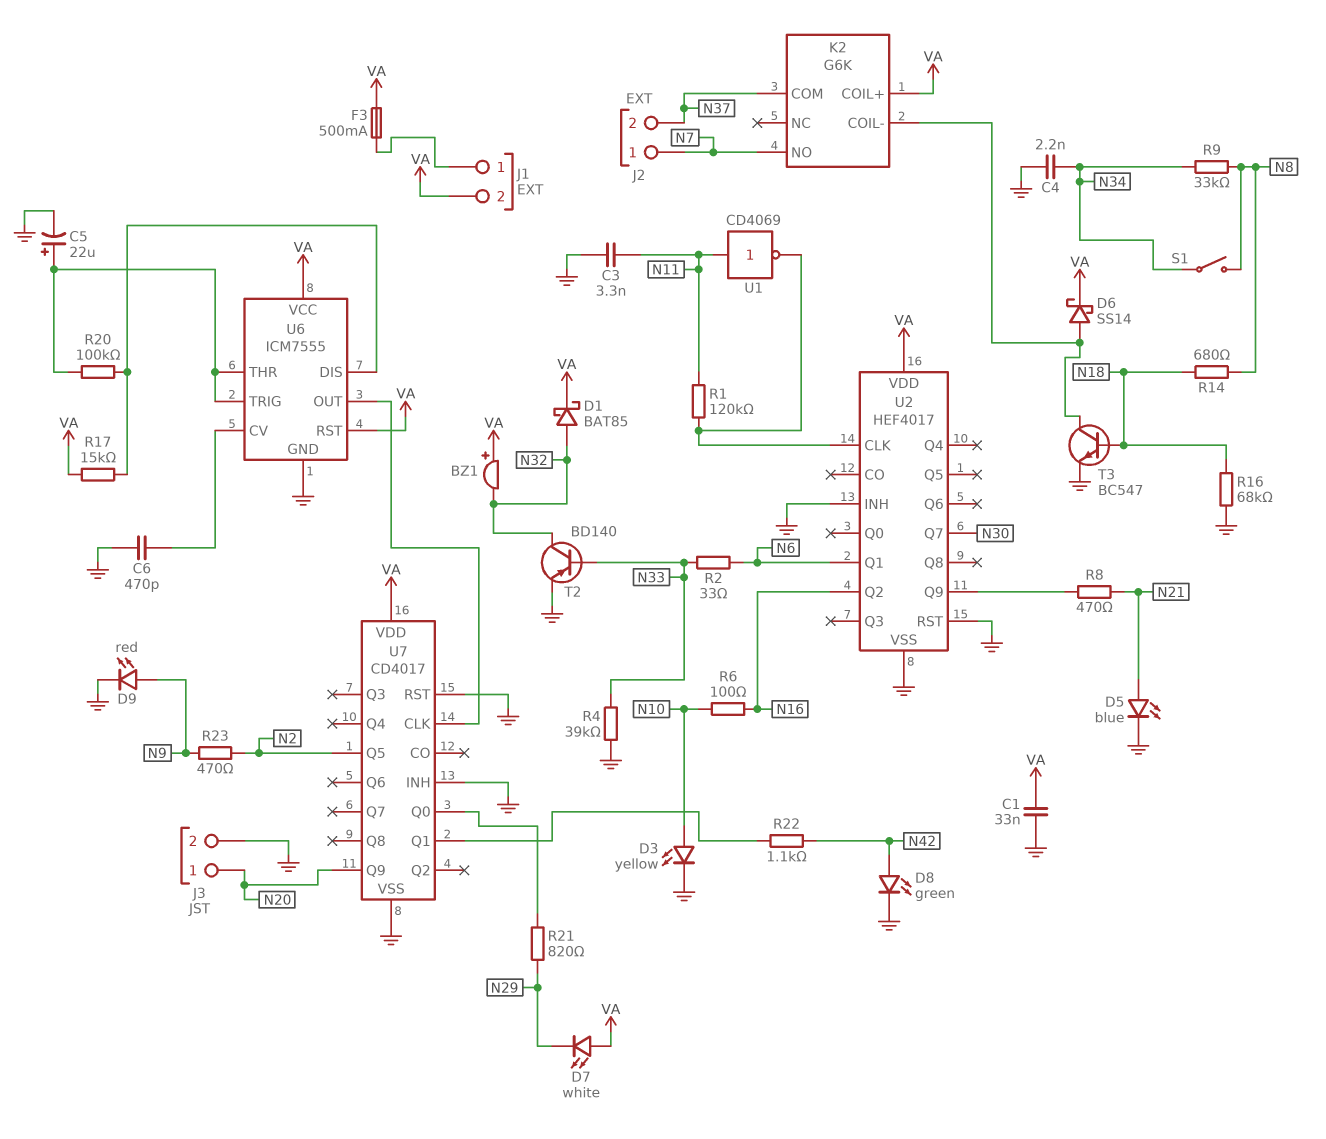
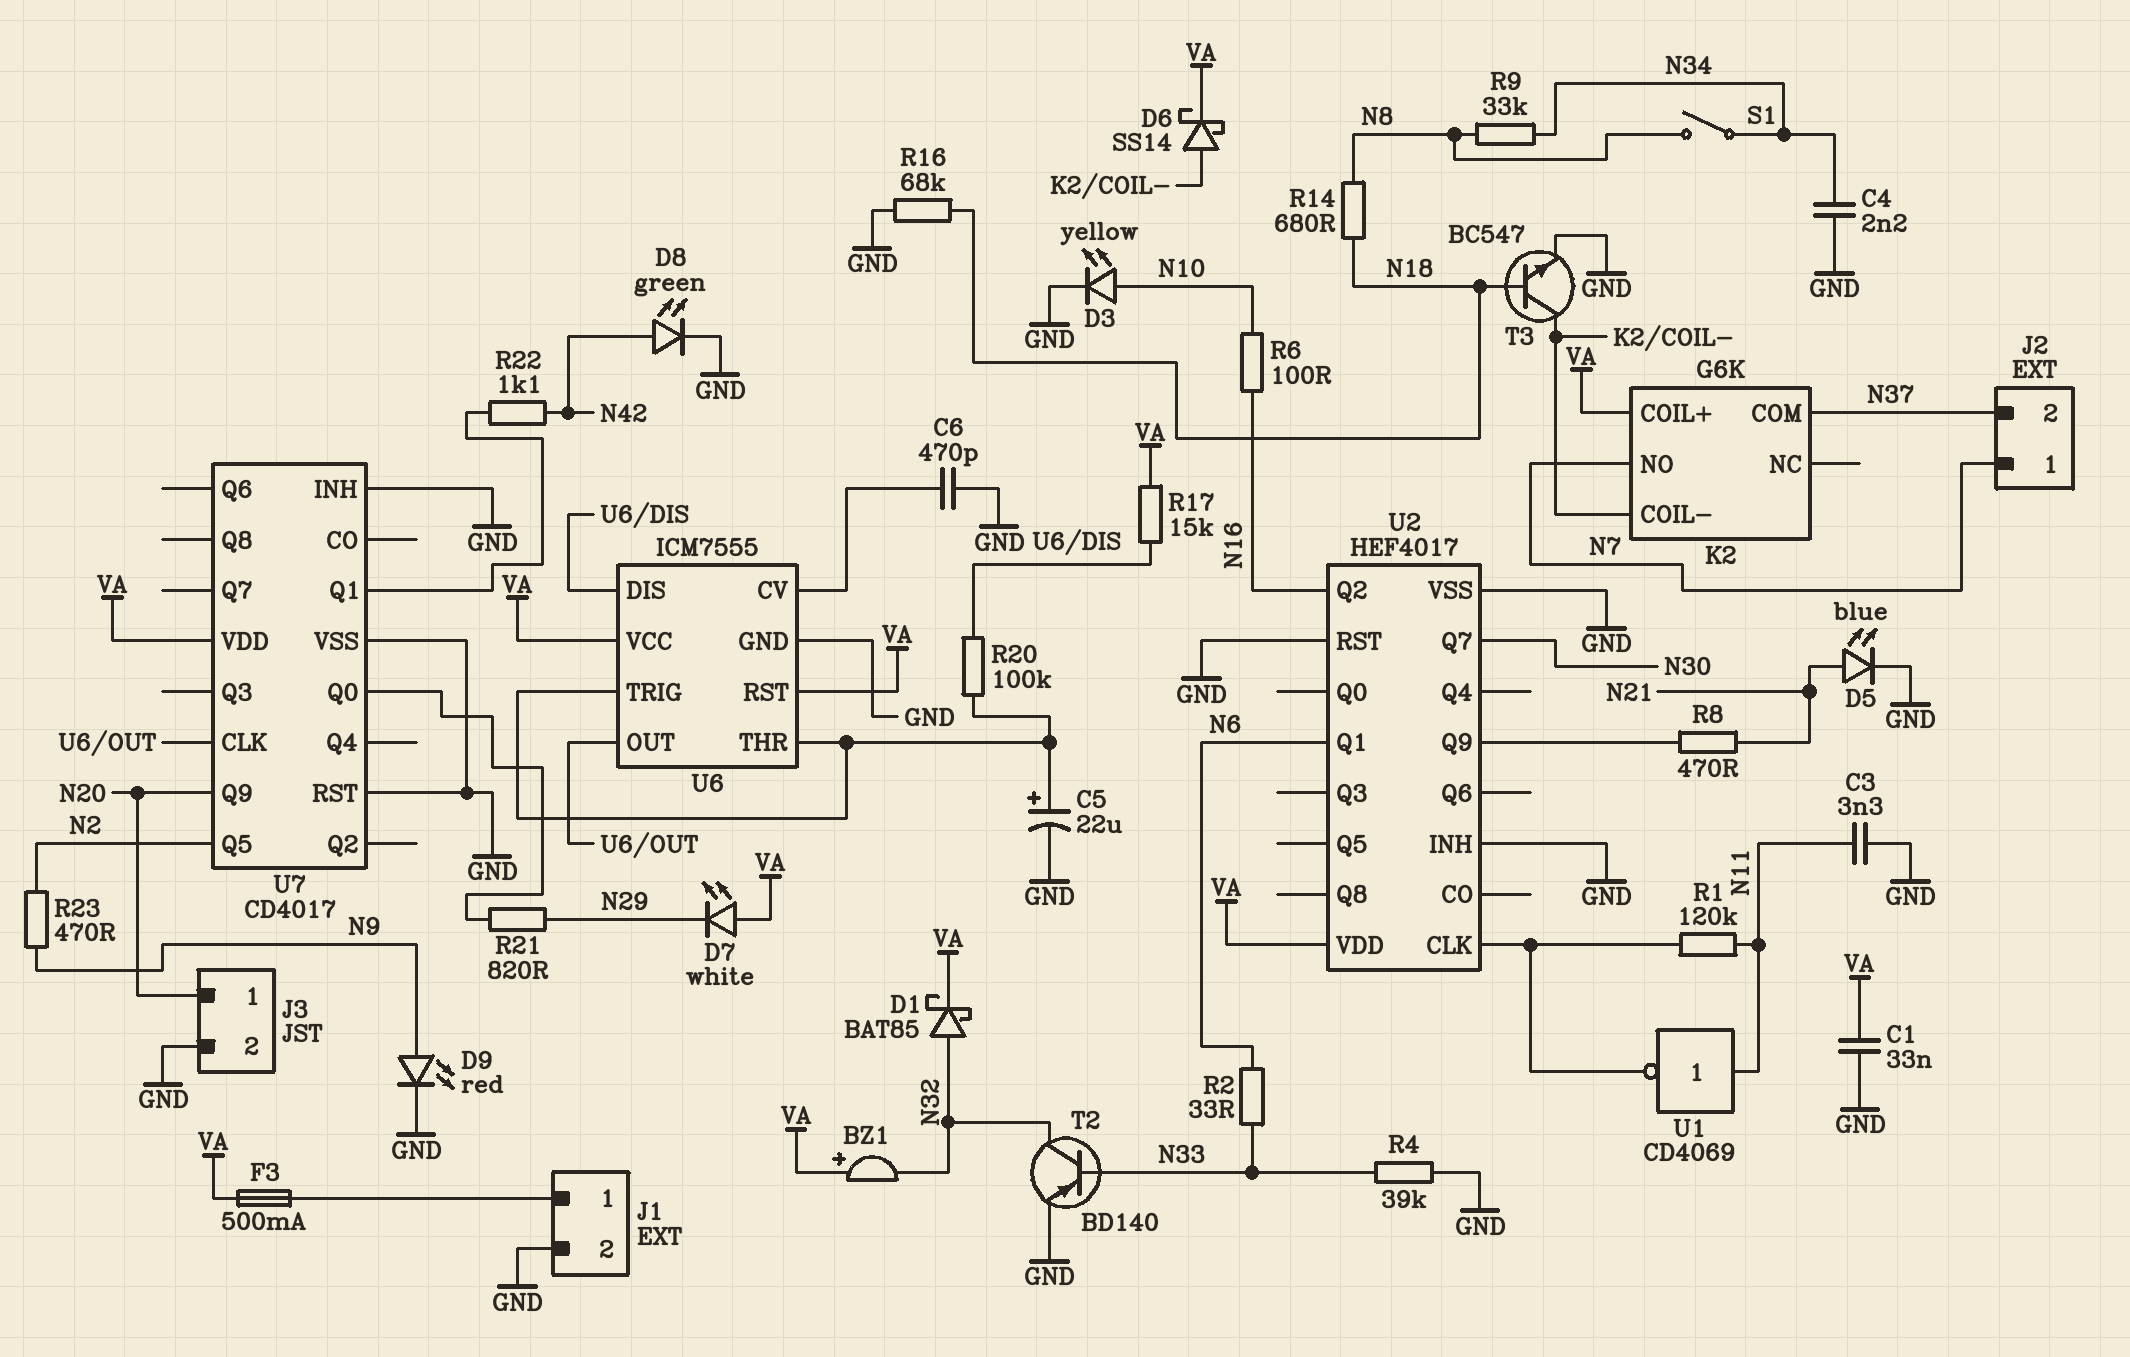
J1 pin 2: VA -> GND

